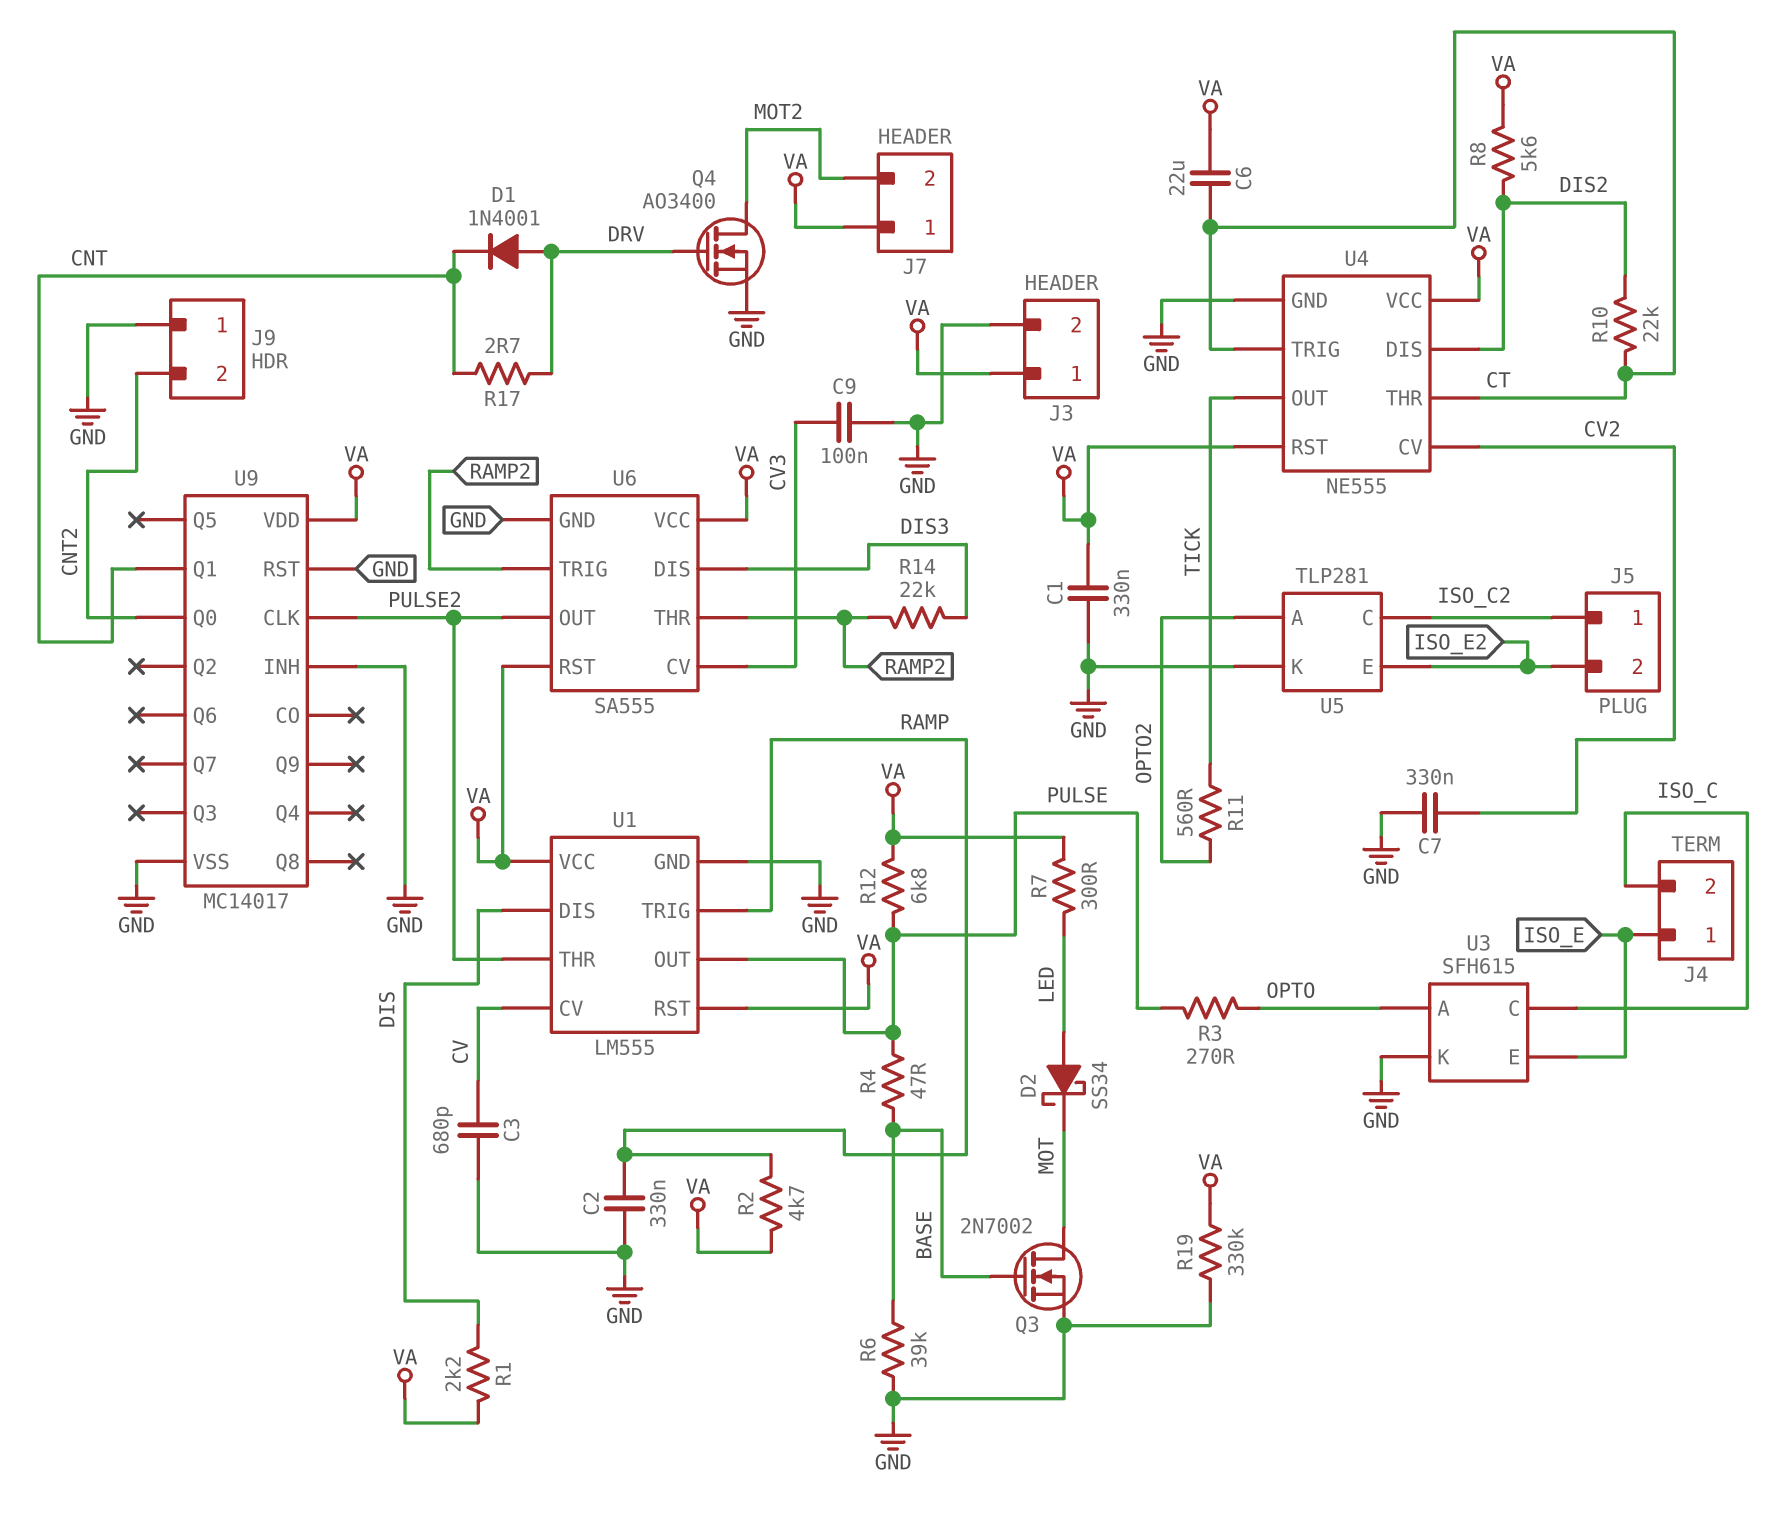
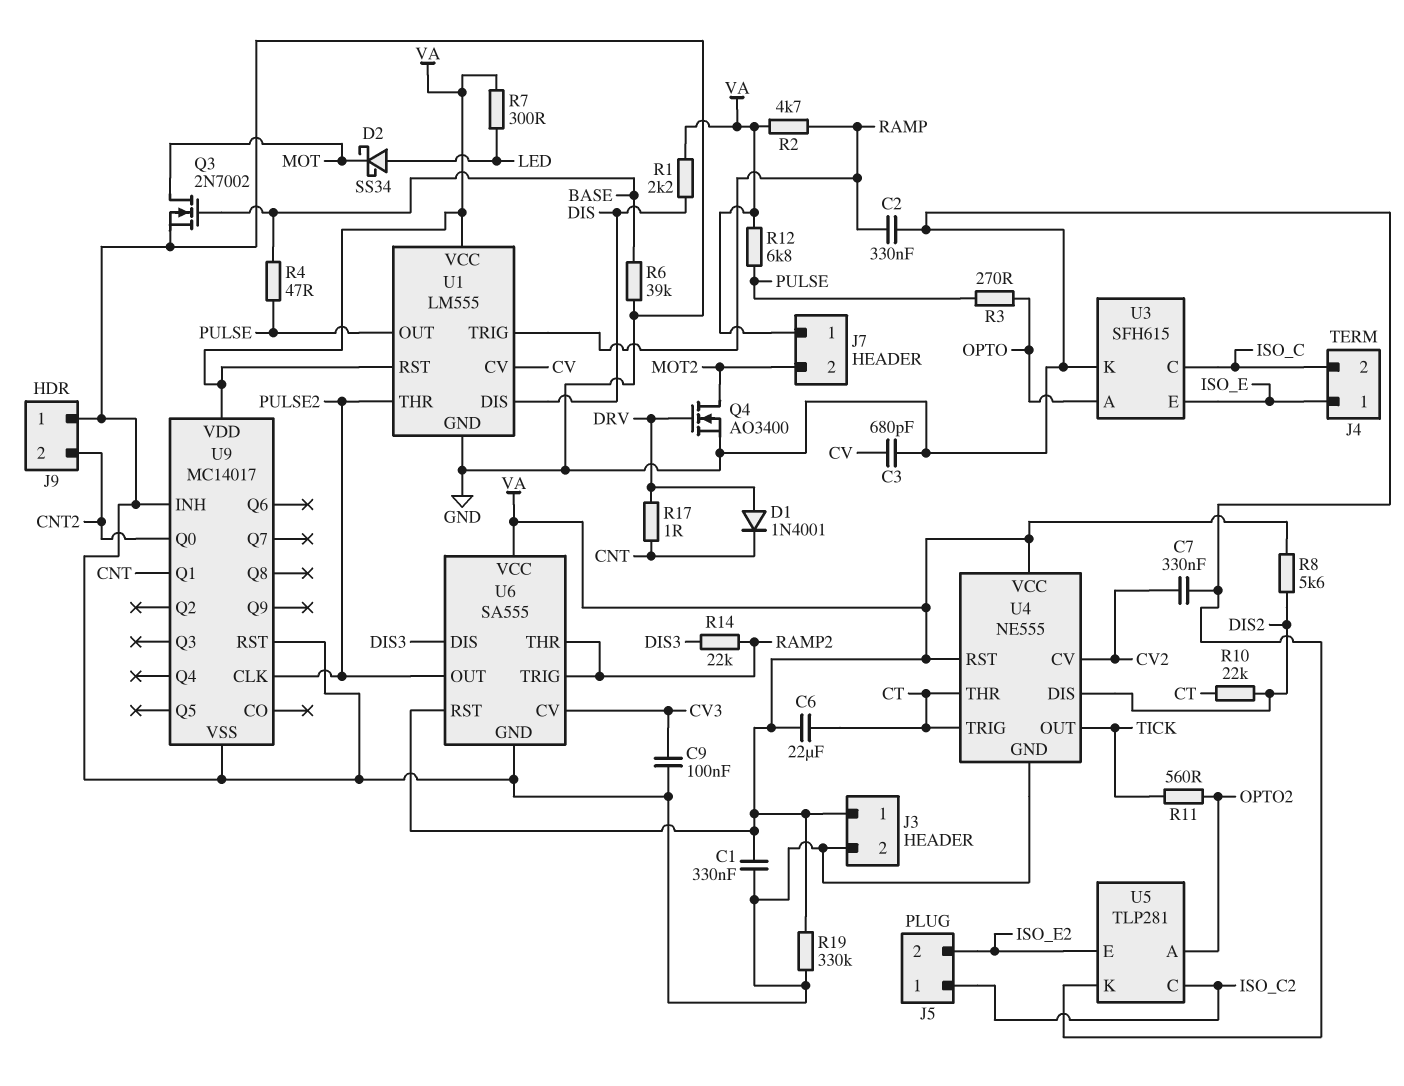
R17: 2.7 (CNT, DRV) -> 1 (CNT, DRV)

